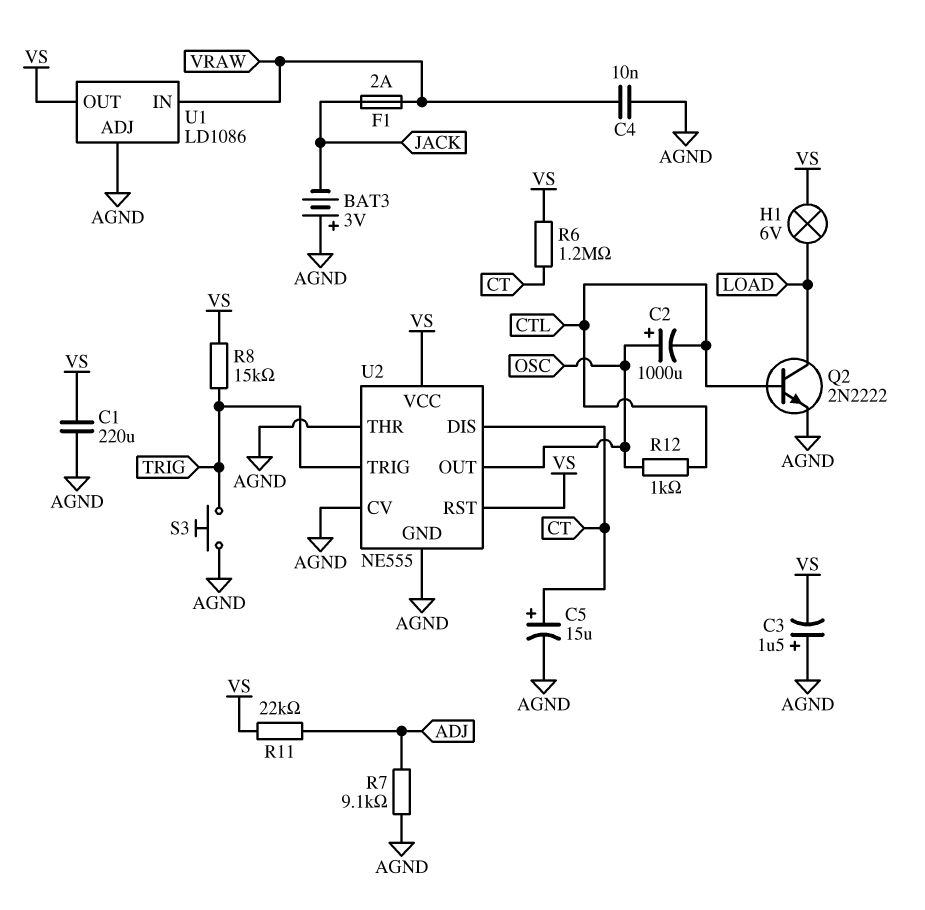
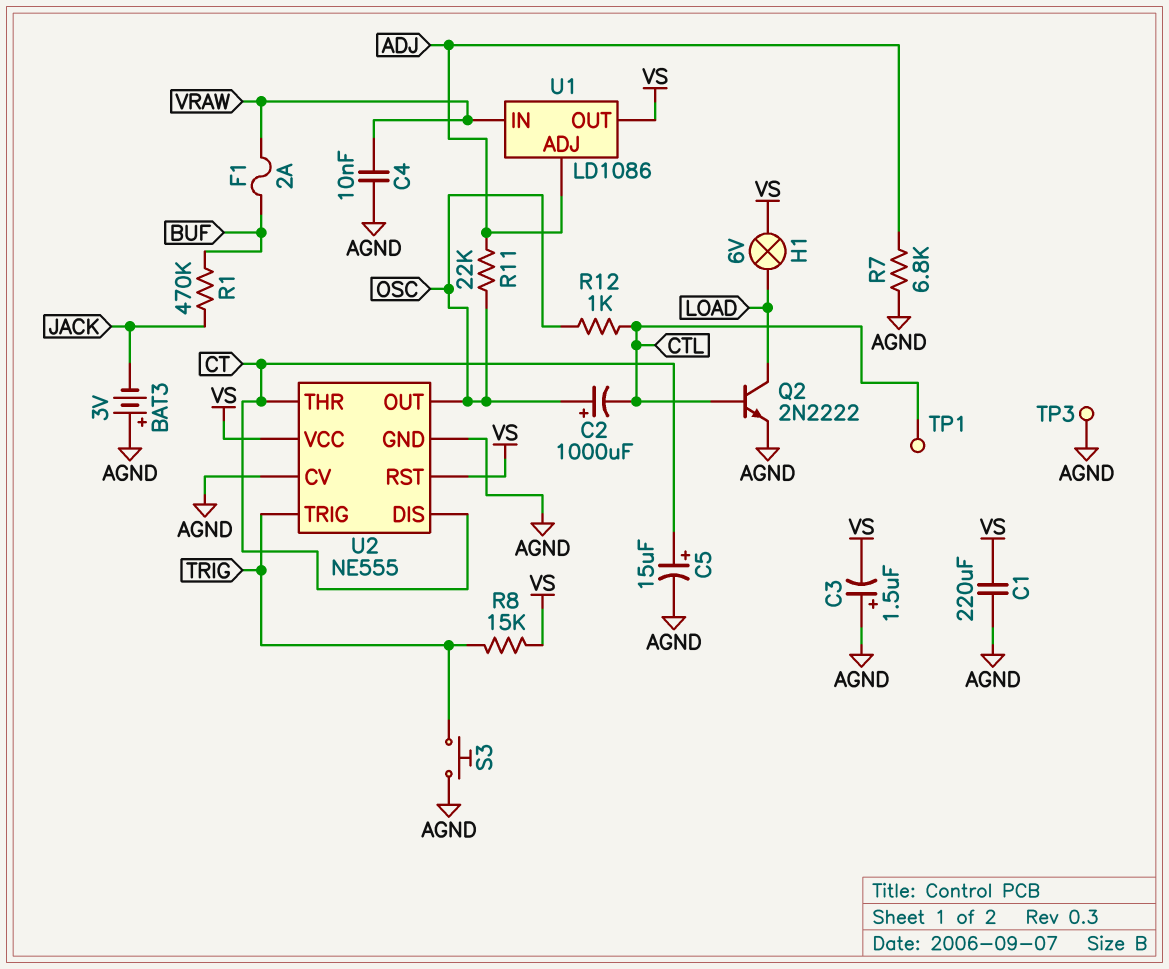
F1: 2A (JACK, VRAW) -> 2A (BUF, VRAW)
R1: none -> 470k (BUF, JACK)
R6: 1.2M (CT, VS) -> none
R7: 9.1k (ADJ, AGND) -> 6.8k (ADJ, AGND)
R11: 22k (ADJ, VS) -> 22k (ADJ, OSC)
TP1: none -> test point (CTL)
TP3: none -> test point (AGND)
U1 pin ADJ: AGND -> ADJ
U2 pin THR: AGND -> CT

